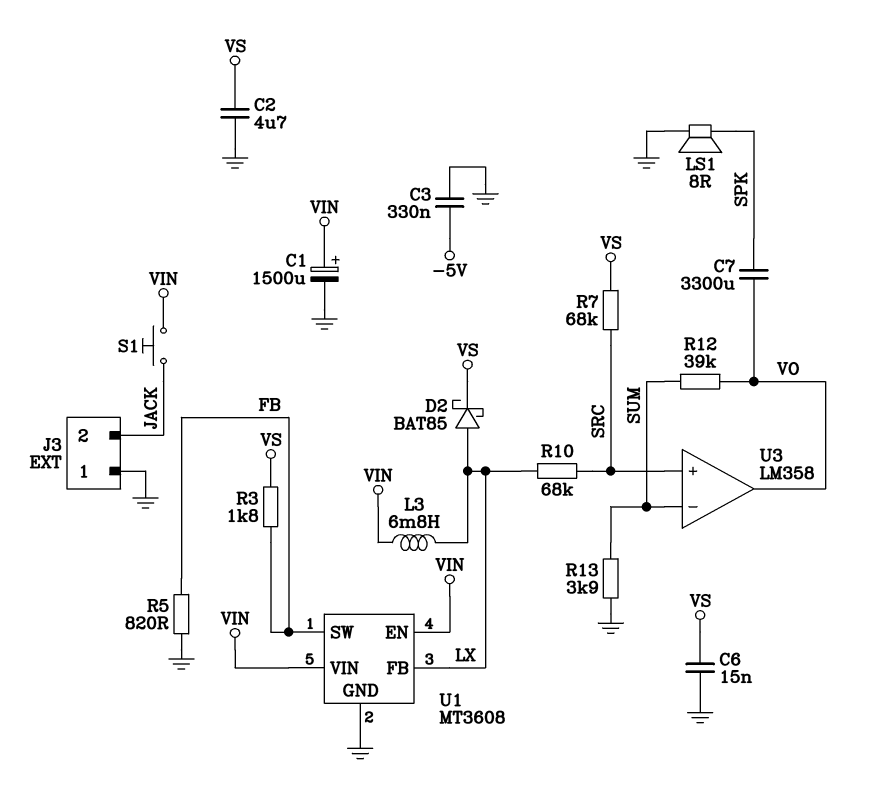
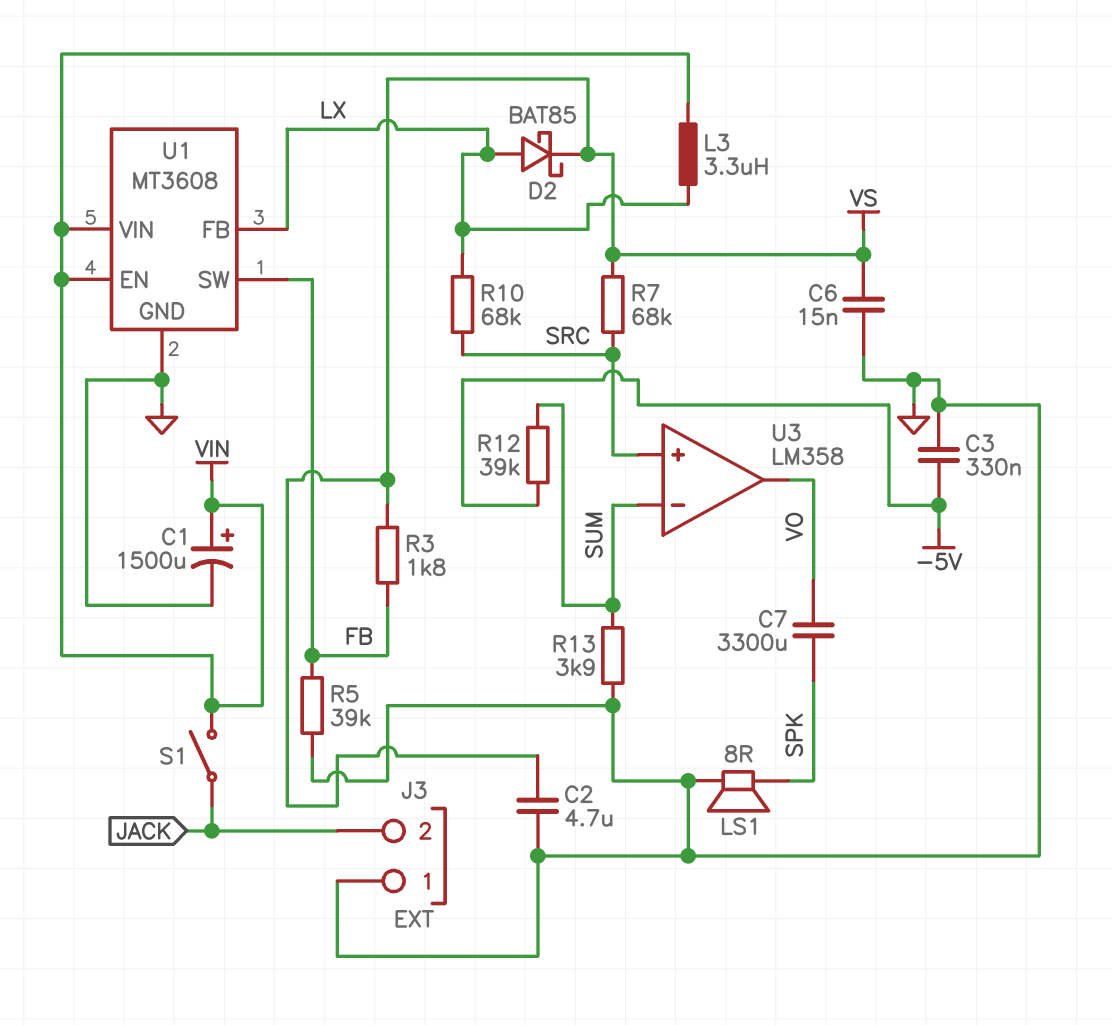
L3: 6.8mH (LX, VIN) -> 3.3uH (LX, VIN)
R5: 820 (FB, GND) -> 39k (FB, GND)
R12: 39k (SUM, VO) -> 39k (-5V, SUM)
S1: button (JACK, VIN) -> switch (JACK, VIN)

